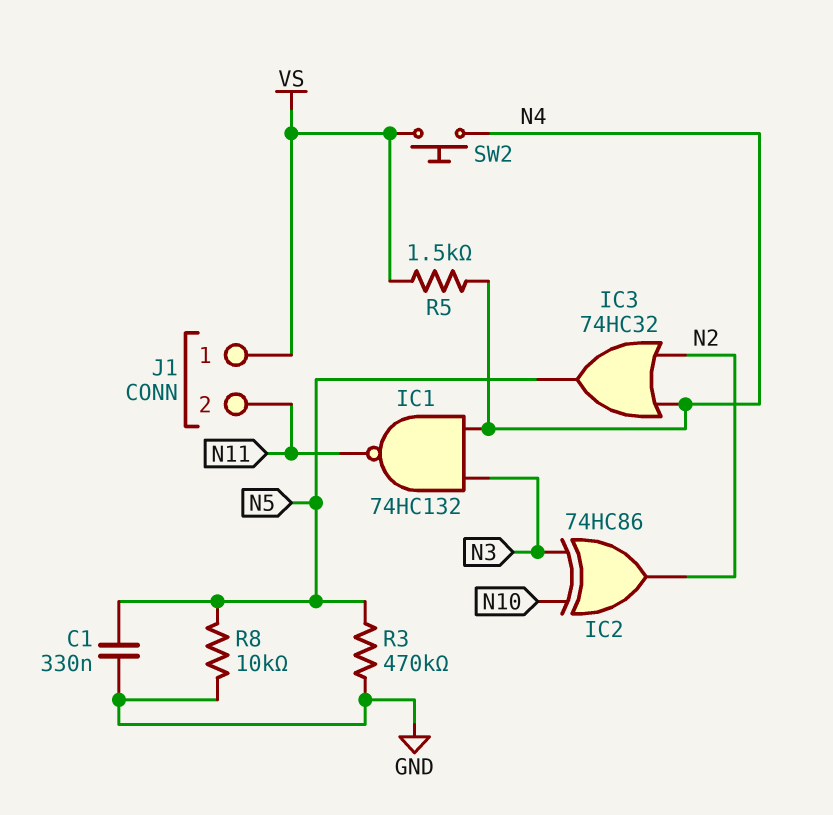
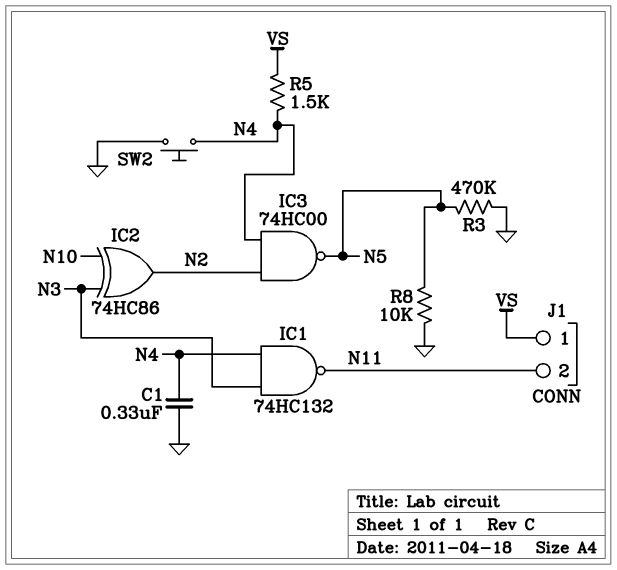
C1: 330nF (GND, N5) -> 330nF (GND, N4)
IC3: OR 74HC32 (in N2, in N4, out N5) -> NAND 74HC00 (in N2, in N4, out N5)
SW2: button (N4, VS) -> button (GND, N4)

